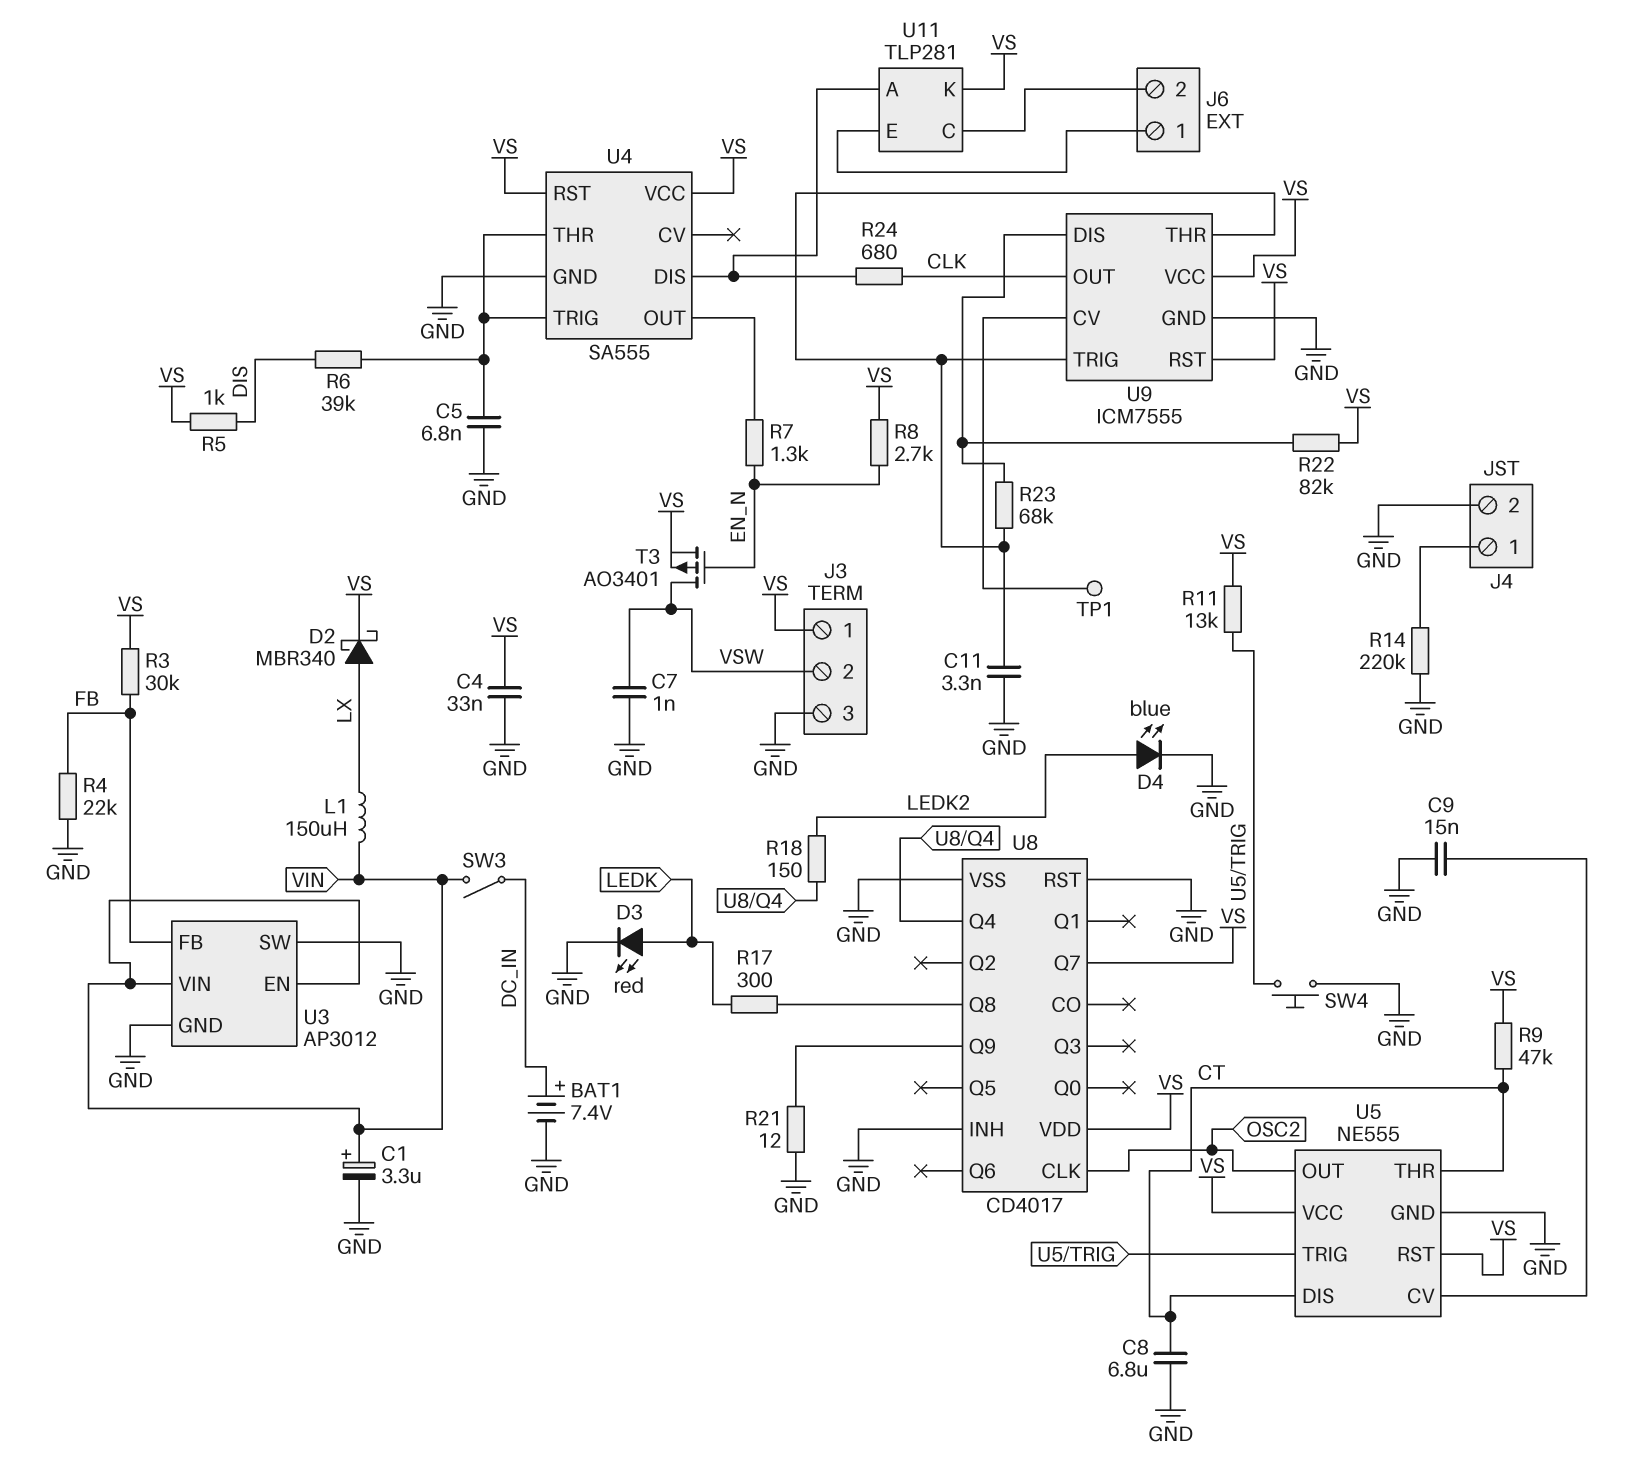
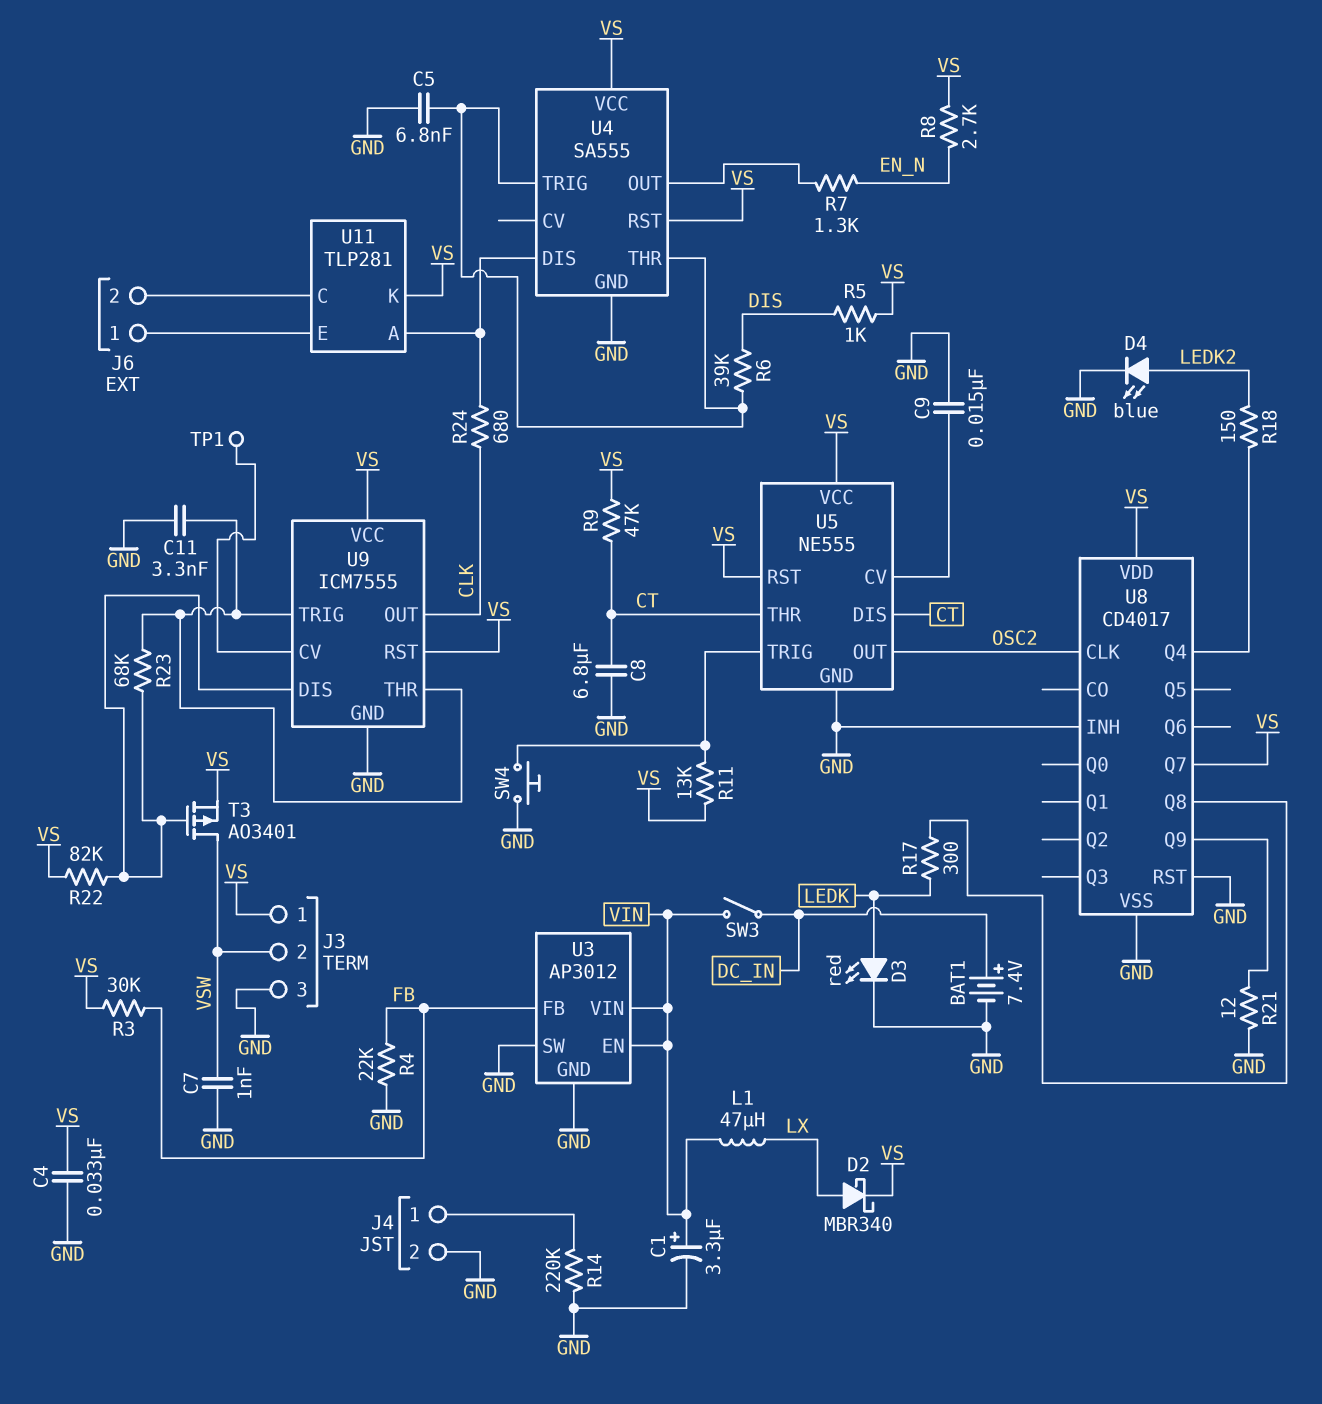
L1: 150uH (LX, VIN) -> 47uH (LX, VIN)
T3: PMOS AO3401 (G EN_N, D VSW, S VS) -> PMOS AO3401 (G U9/DIS, D VSW, S VS)

